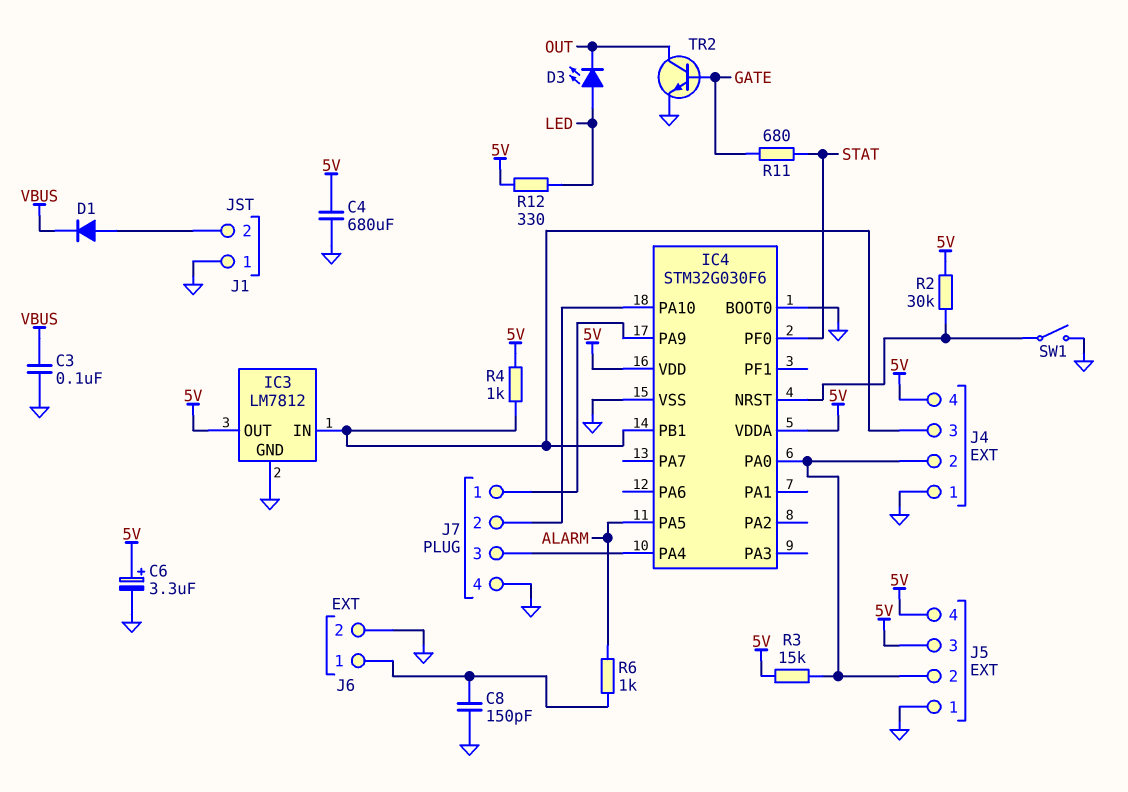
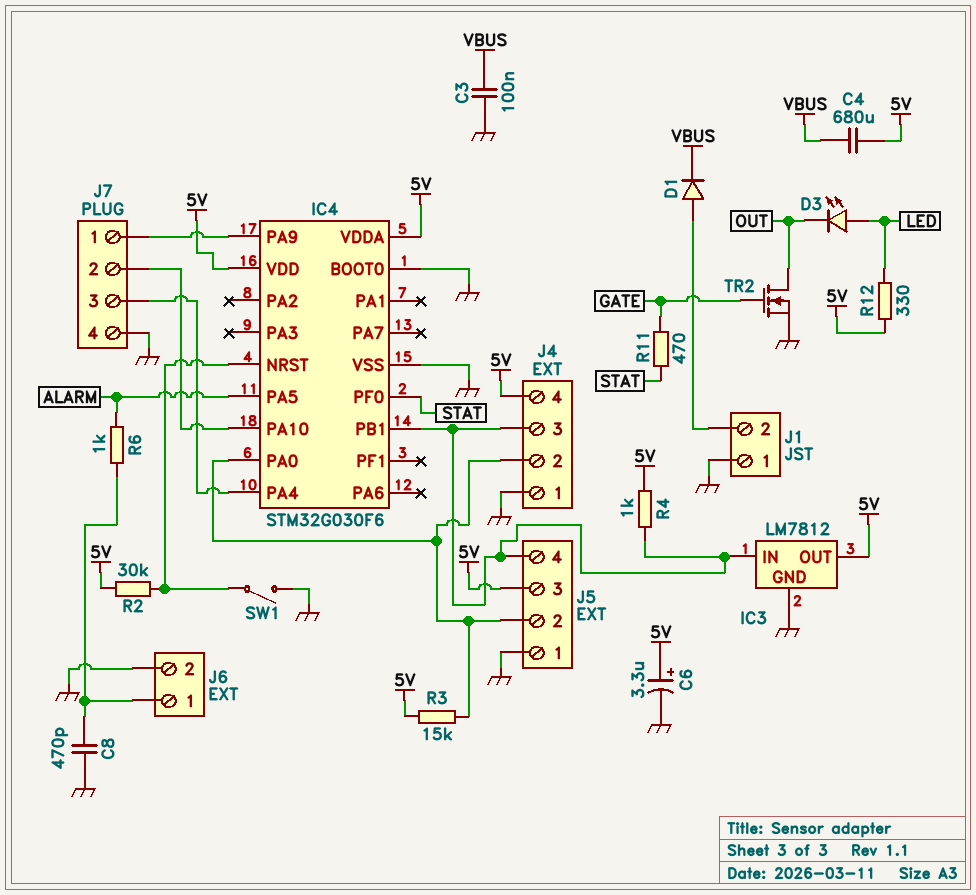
C4: 680uF (5V, GND) -> 680uF (5V, VBUS)
C8: 150pF (GND, J6/1) -> 470pF (GND, J6/1)
J5 pin 4: 5V -> IC3/IN
R11: 680 (GATE, STAT) -> 470 (GATE, STAT)
TR2: NPN (B GATE, C OUT, E GND) -> NMOS (G GATE, D OUT, S GND)

